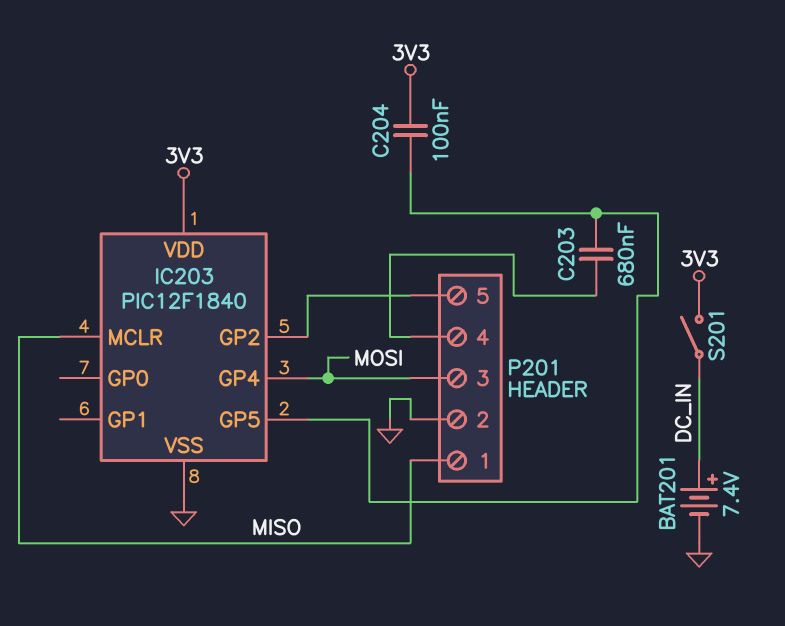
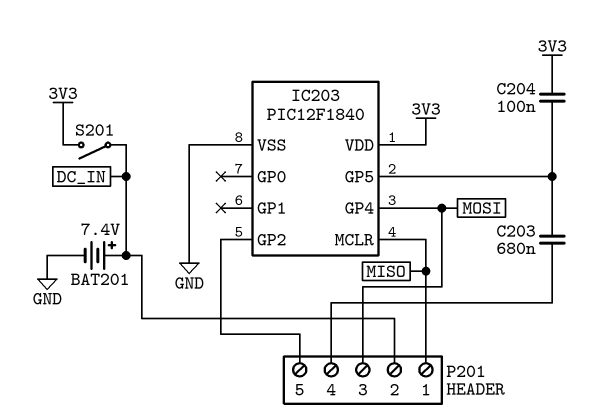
P201 pin 2: GND -> DC_IN

